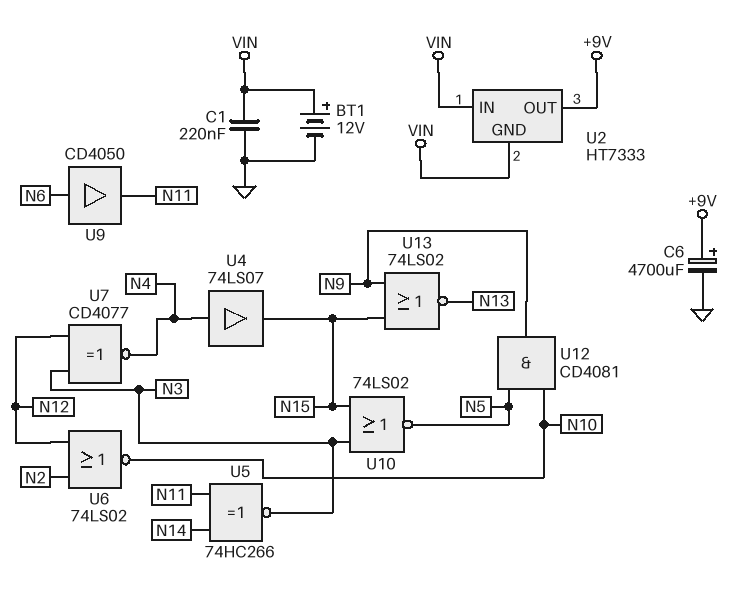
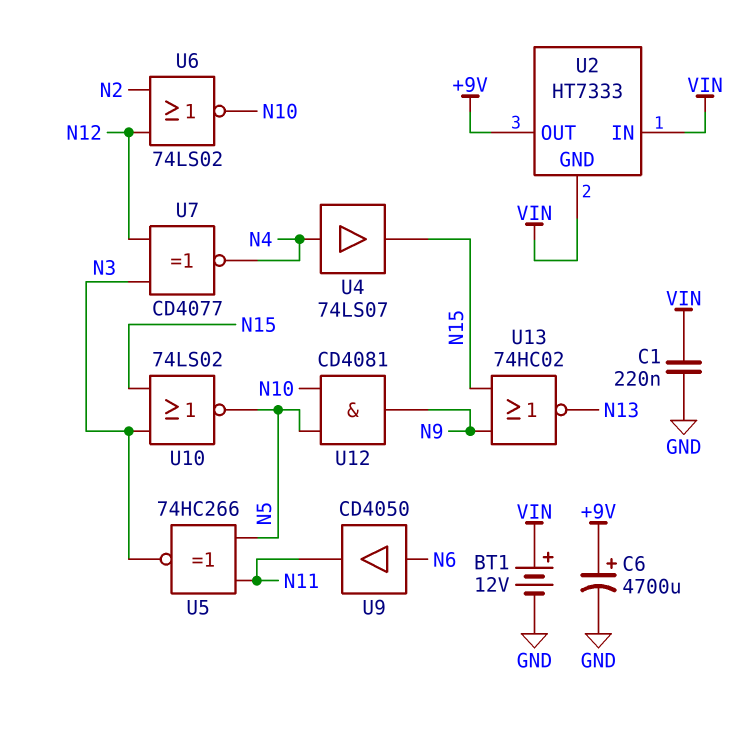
U5: XNOR 74HC266 (in N11, in N14, out N3) -> XNOR 74HC266 (in N5, in N11, out N3)
U13: NOR 74LS02 (in N9, in N15, out N13) -> NOR 74HC02 (in N9, in N15, out N13)

